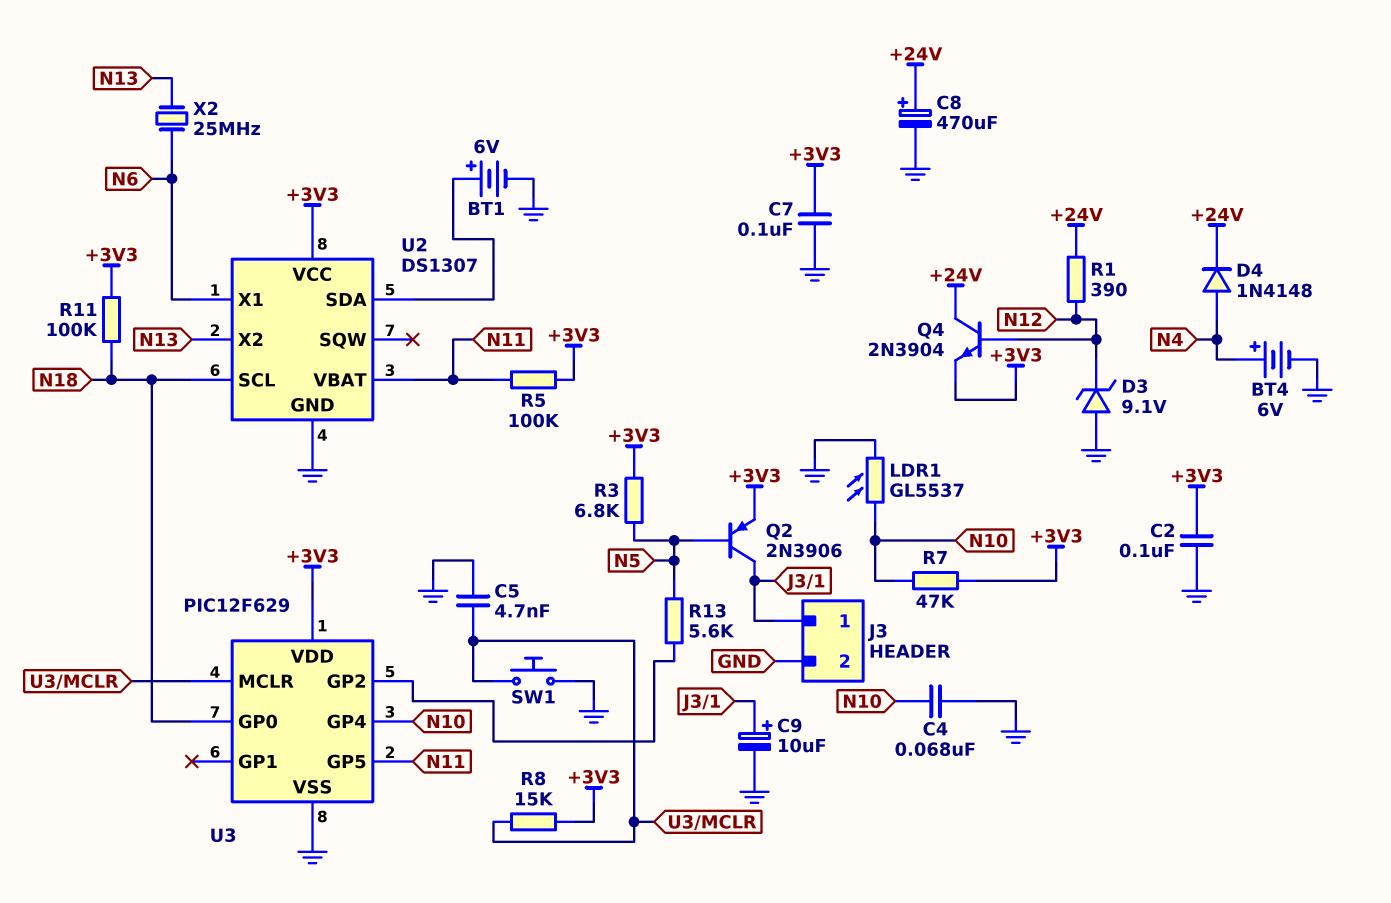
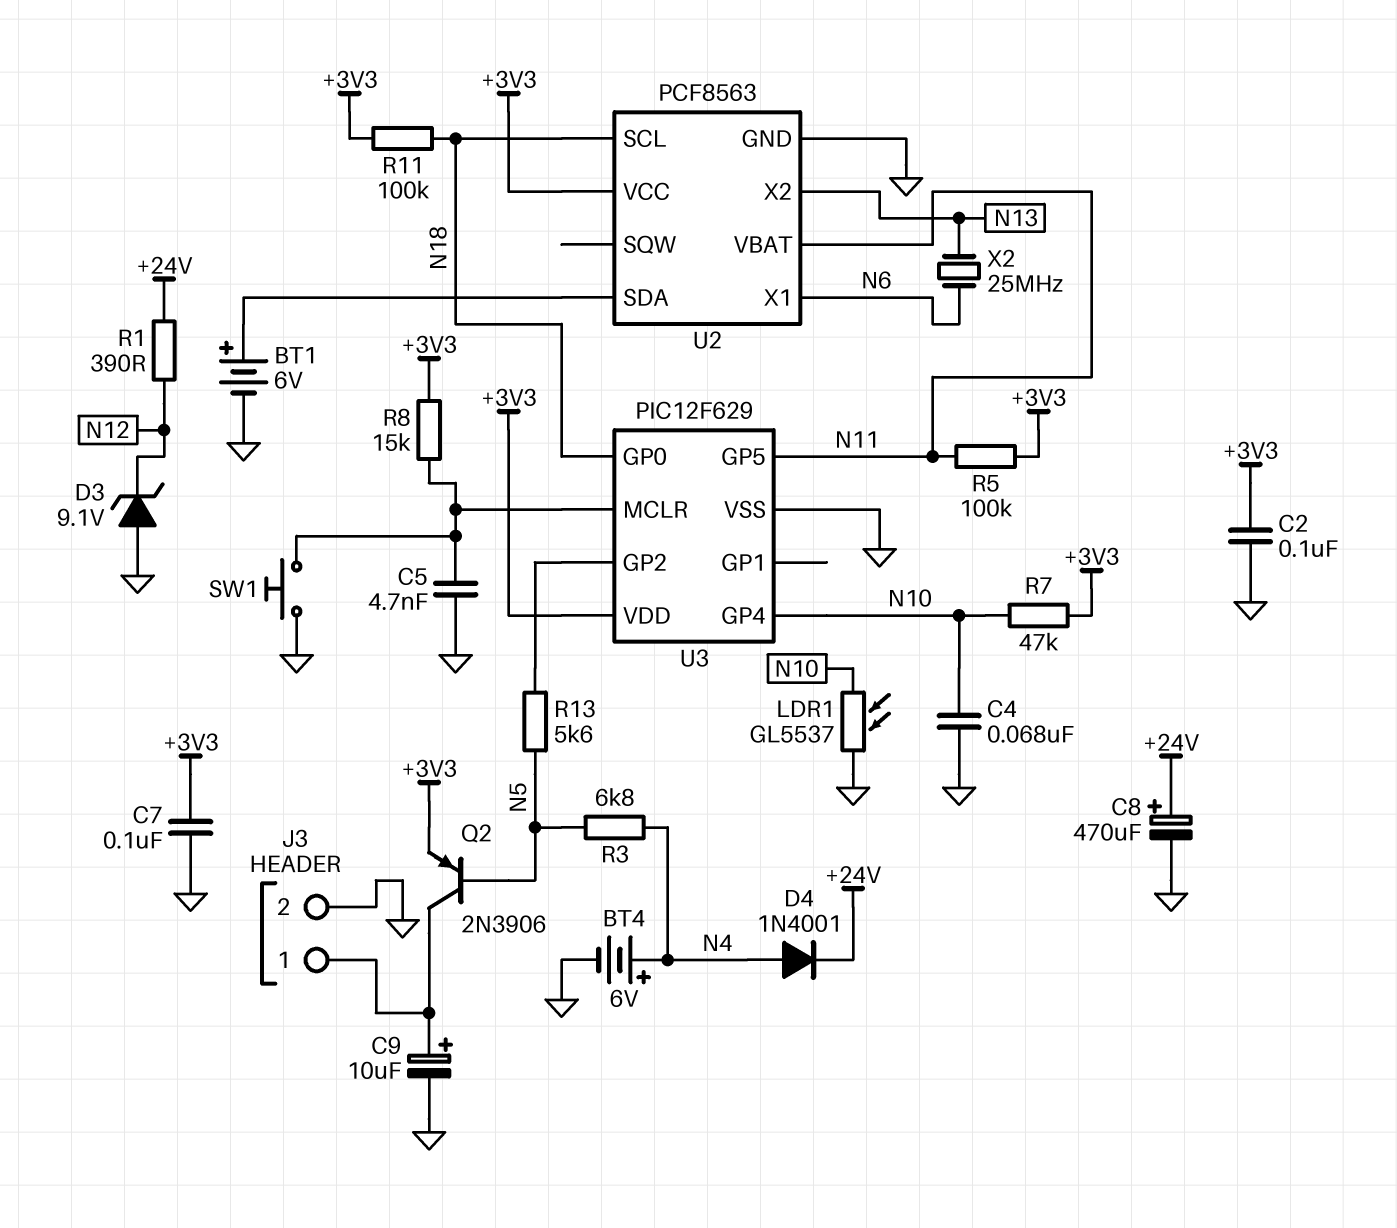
D4: diode 1N4148 (A N4, K +24V) -> diode 1N4001 (A N4, K +24V)
Q4: NPN 2N3904 (B N12, C +24V, E +3V3) -> none
R3: 6.8k (+3V3, N5) -> 6.8k (N4, N5)
U2: DS1307 -> PCF8563

